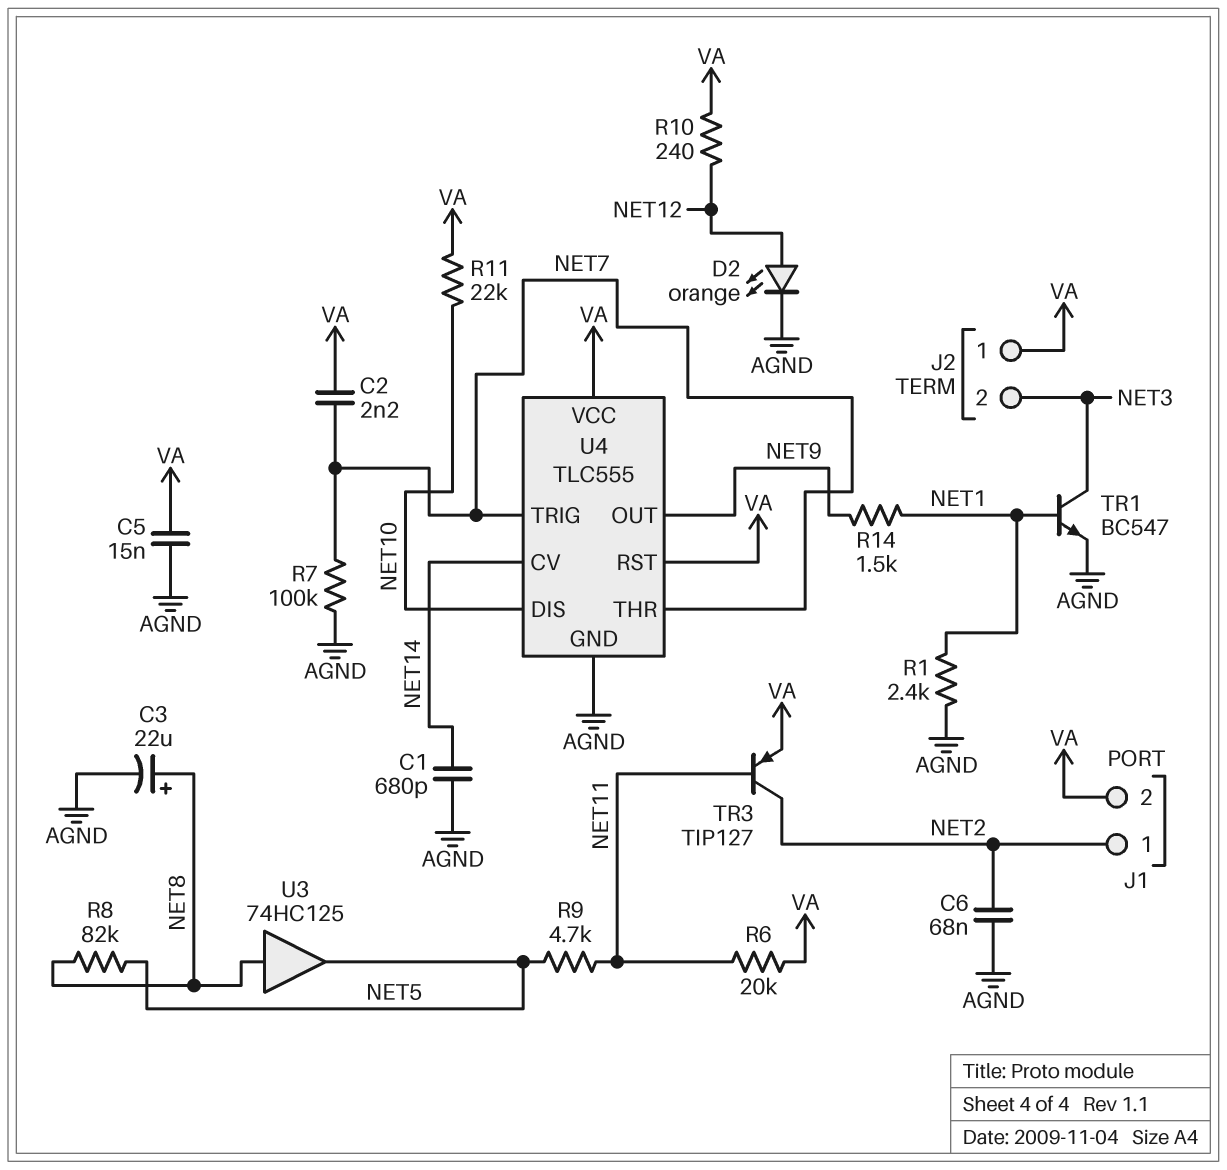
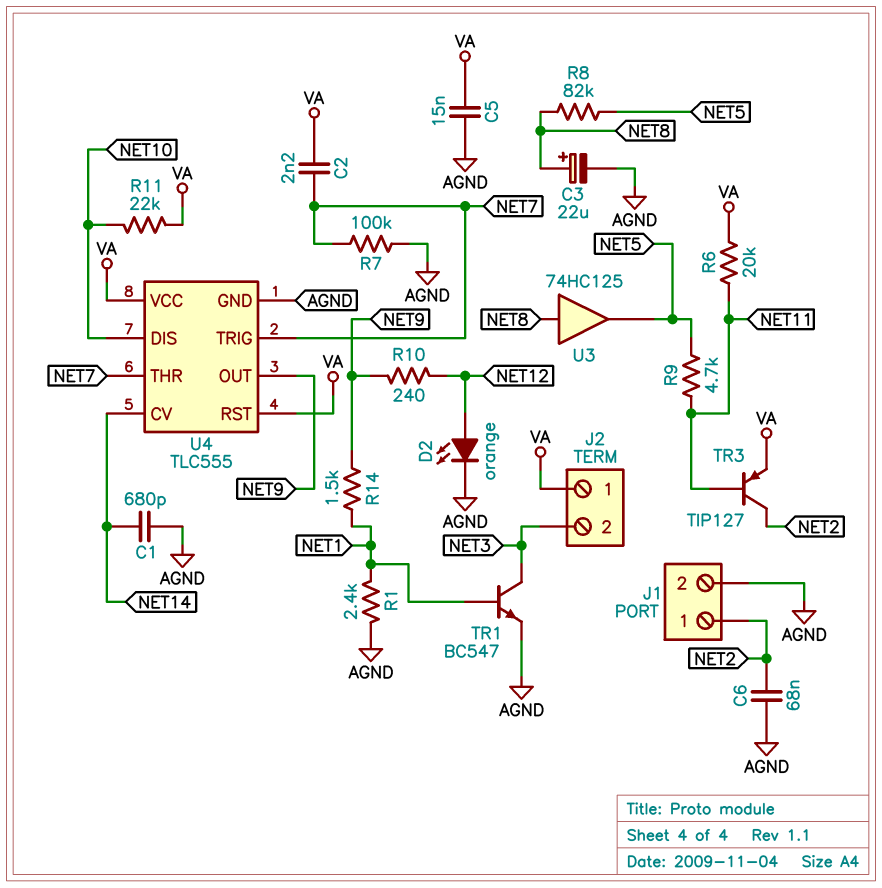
J1 pin 2: VA -> AGND
R10: 240 (NET12, VA) -> 240 (NET9, NET12)

